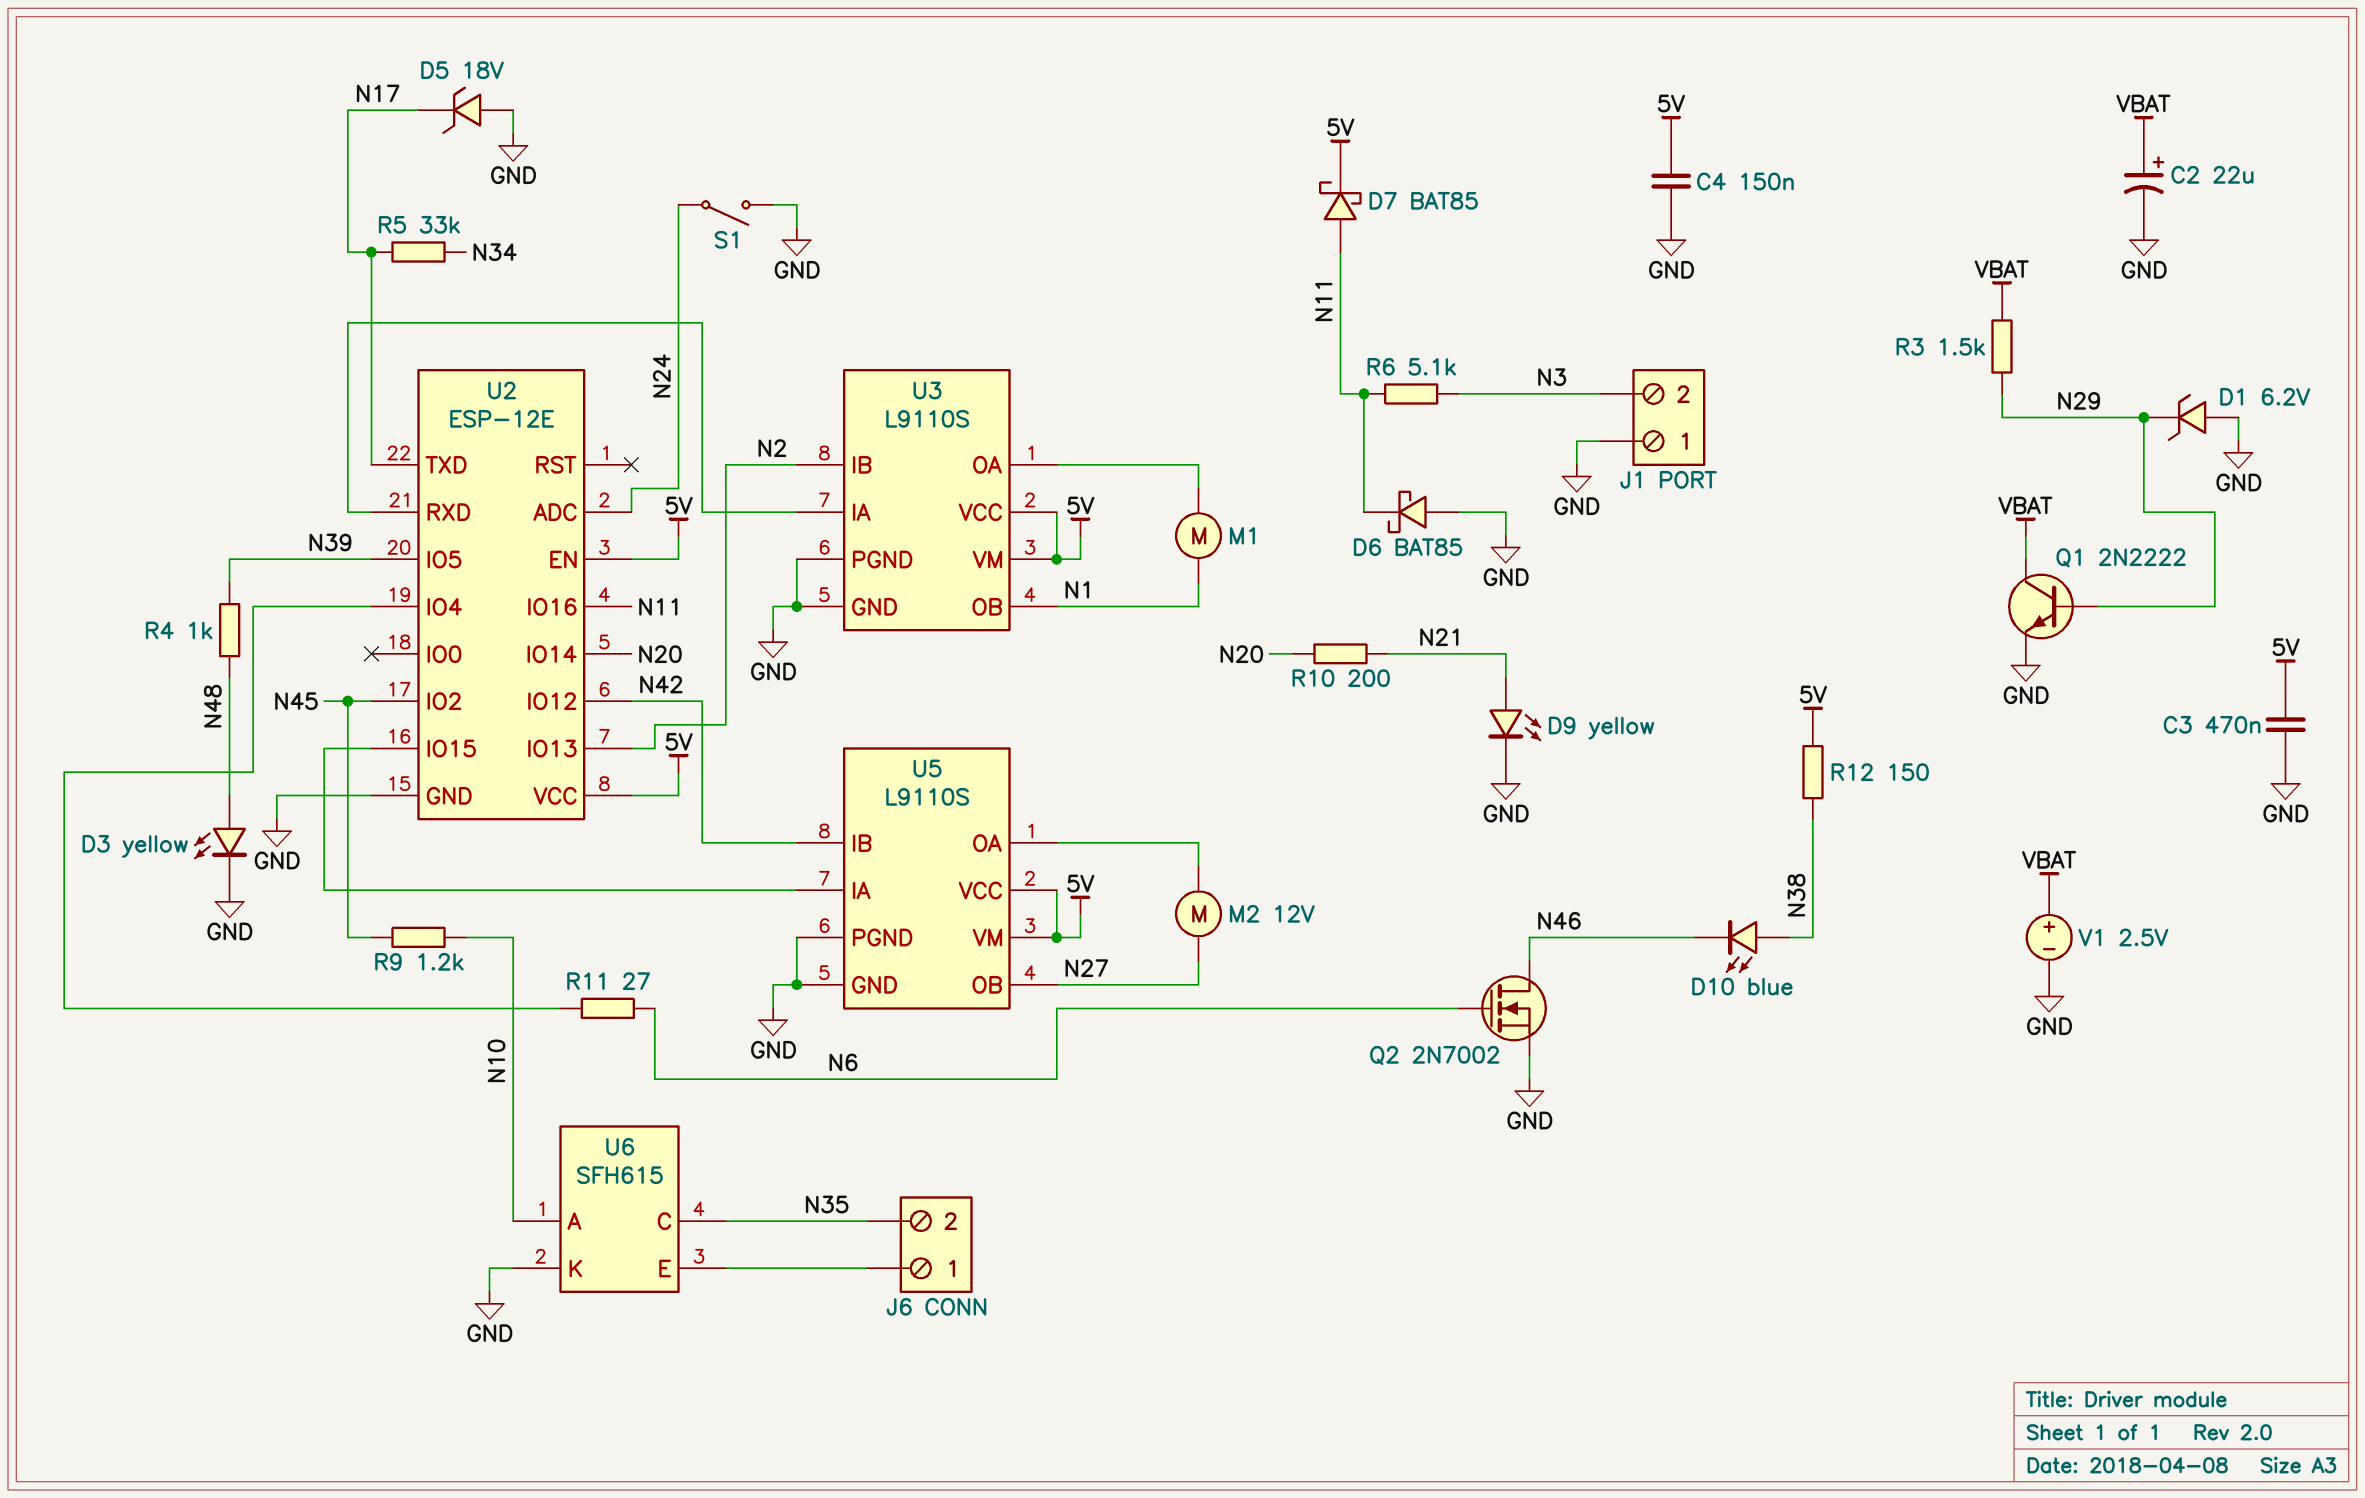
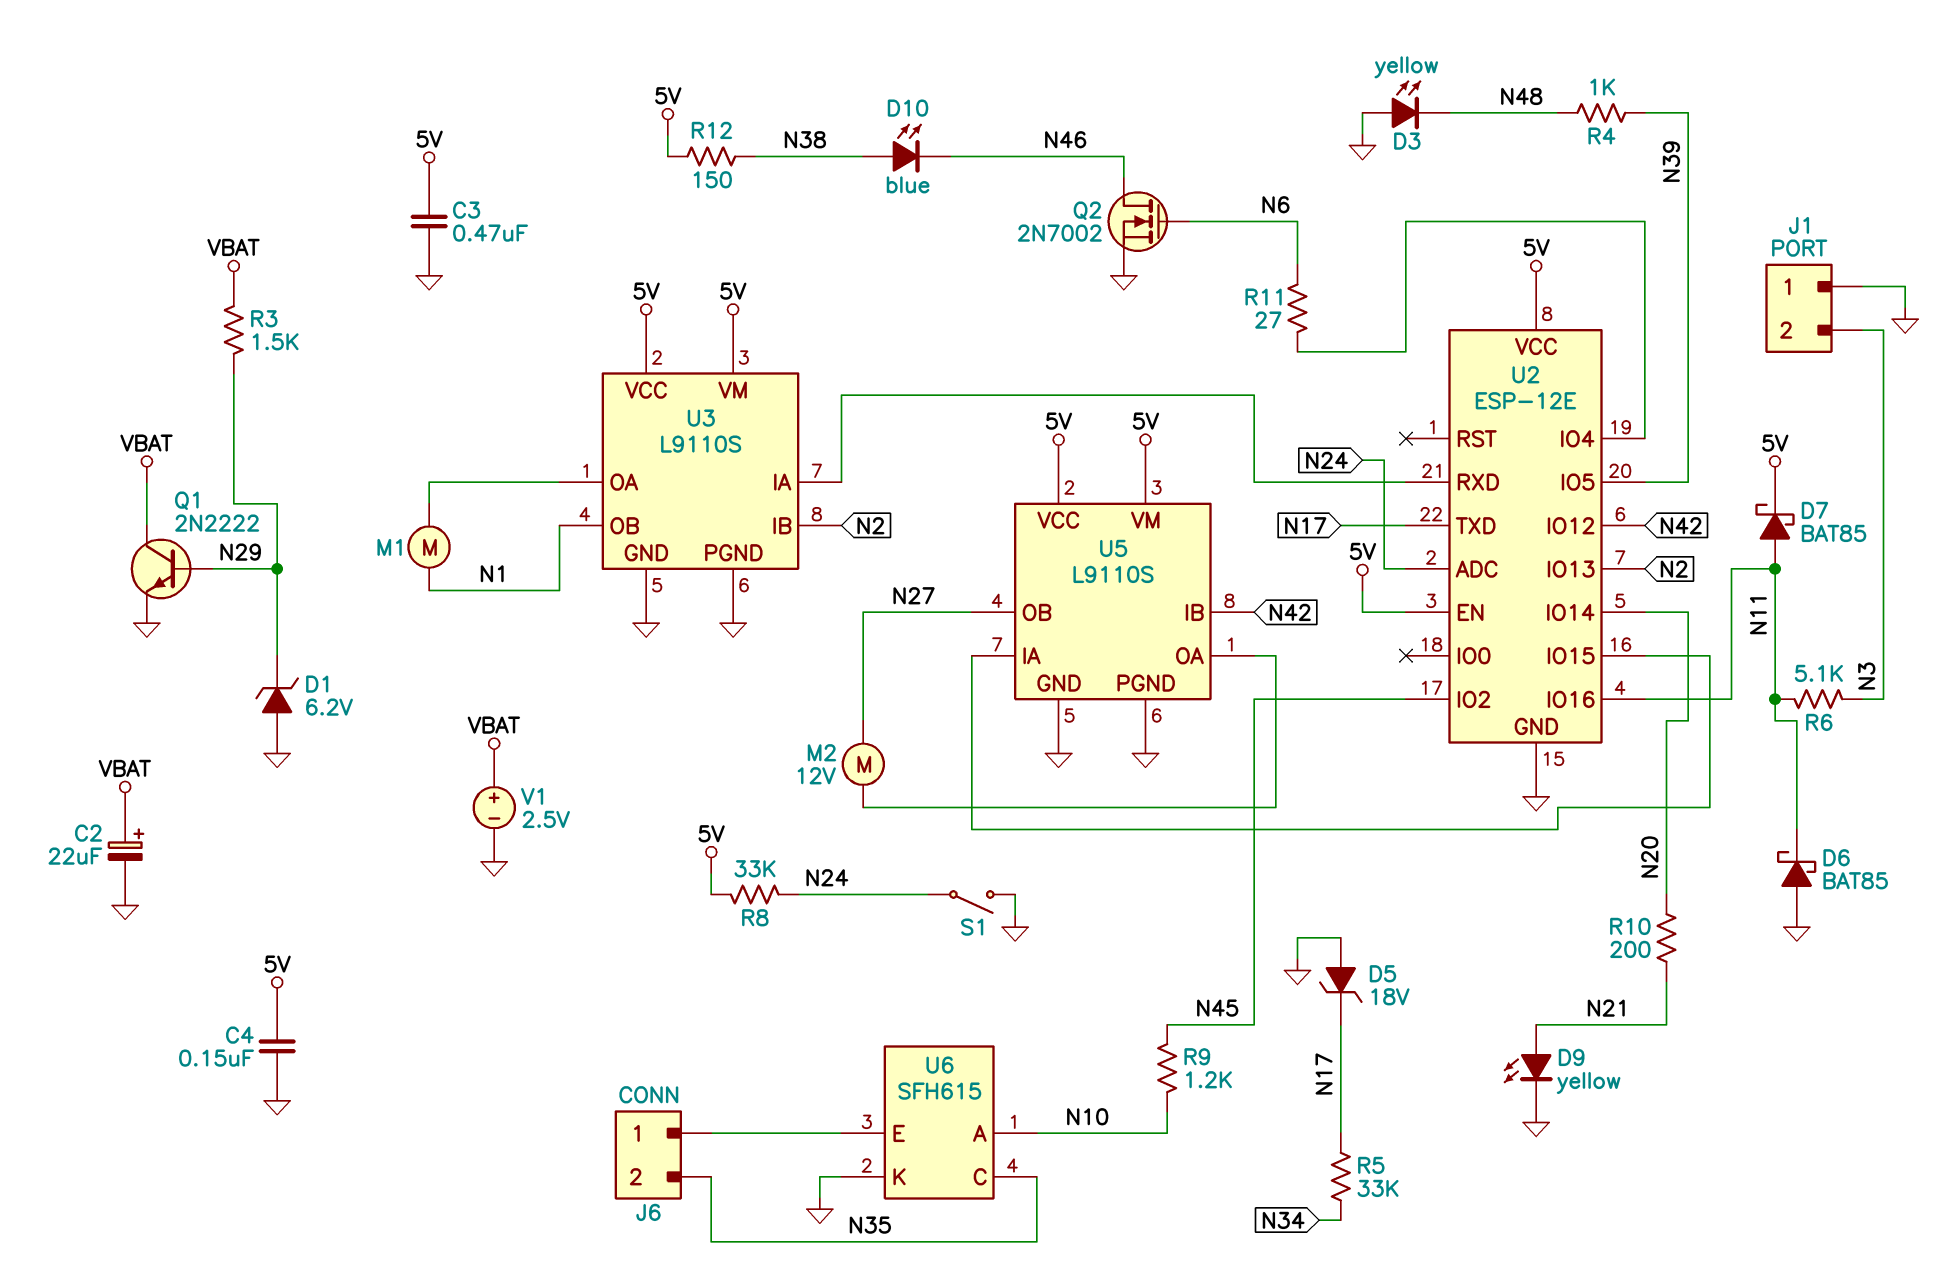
D3: LED yellow (A N48, K GND) -> LED yellow (A GND, K N48)
R8: none -> 33k (5V, N24)

